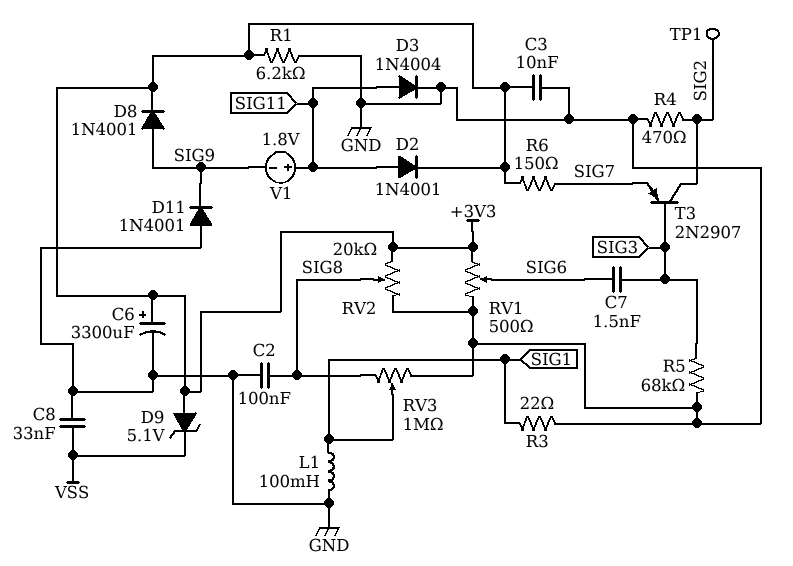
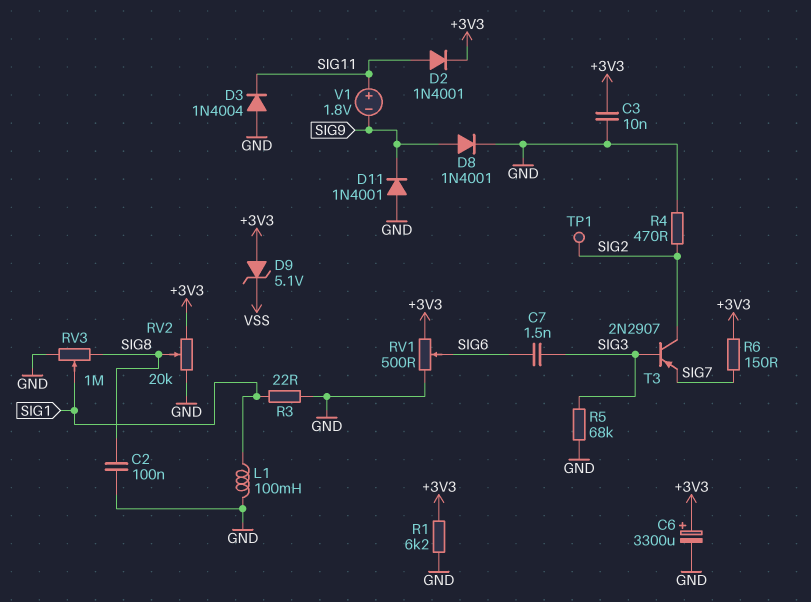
C8: 33nF (GND, VSS) -> none
D3: diode 1N4004 (A SIG11, K GND) -> diode 1N4004 (A GND, K SIG11)
D8: diode 1N4001 (A SIG9, K +3V3) -> diode 1N4001 (A SIG9, K GND)

